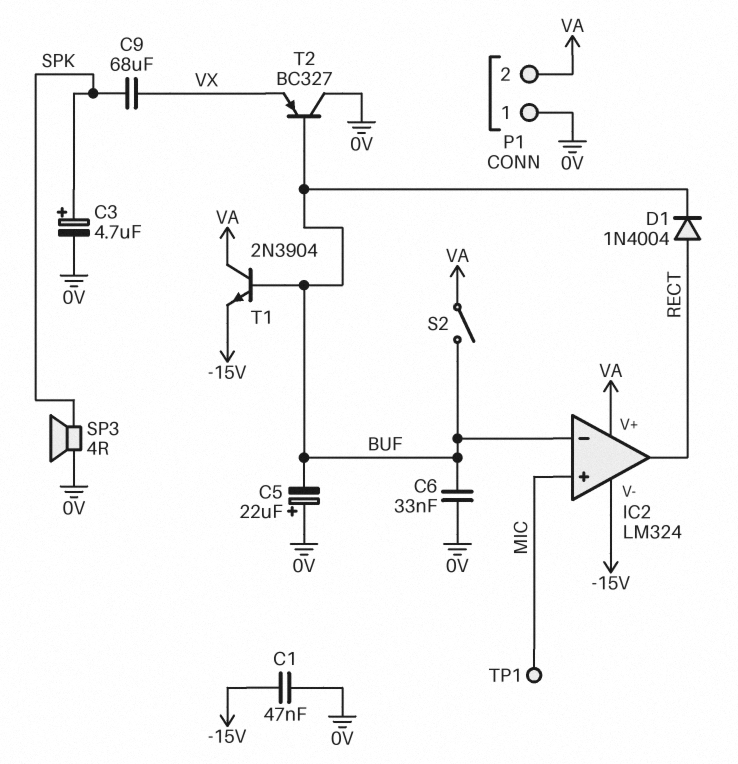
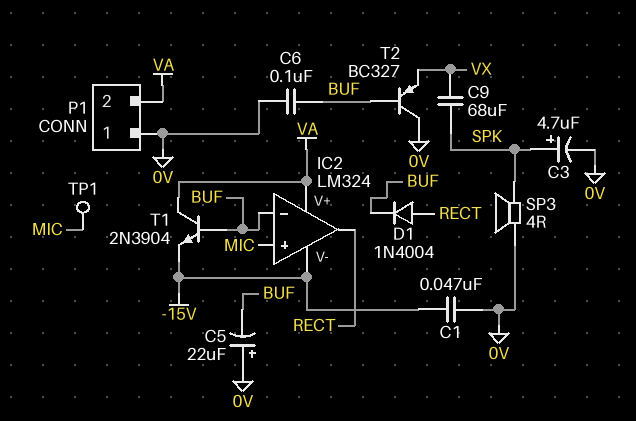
C6: 33nF (0V, BUF) -> 100nF (0V, BUF)
S2: switch (BUF, VA) -> none

